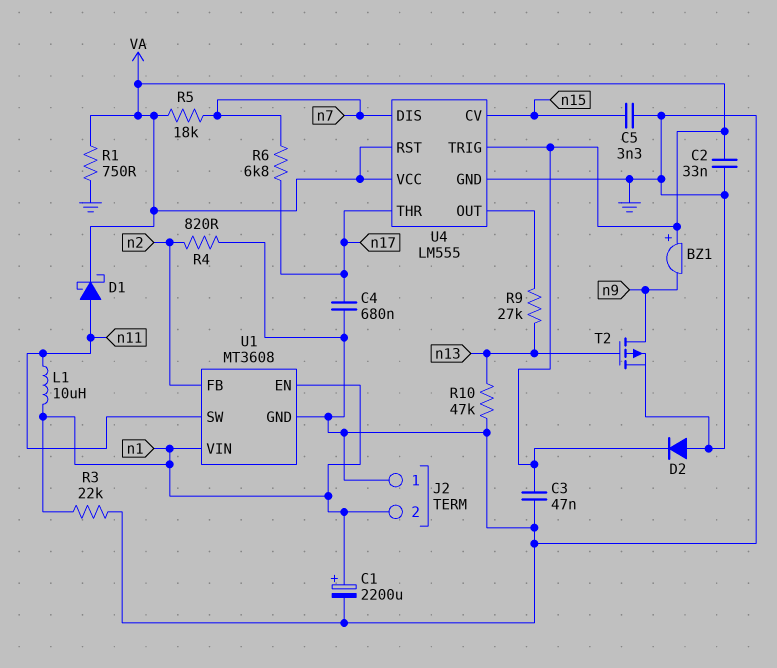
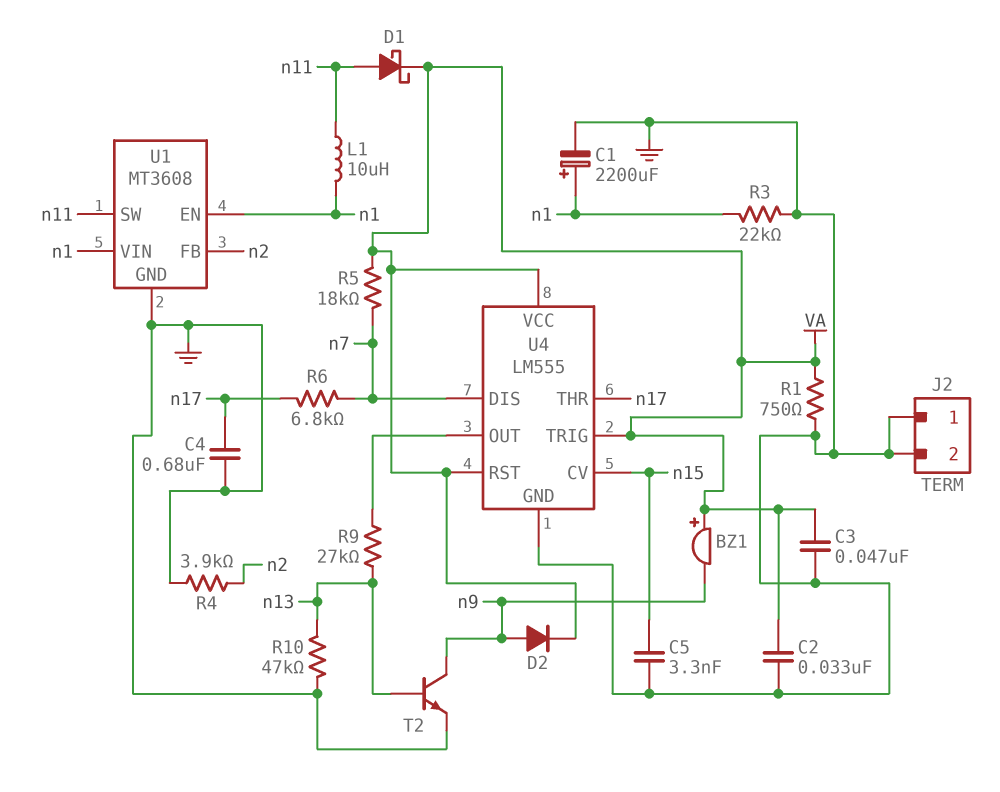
D2: diode (A GND, K VA) -> diode (A n9, K VA)
J2 pin 2: n1 -> GND
R4: 820 (GND, n2) -> 3.9k (GND, n2)
T2: PMOS (G n13, D n9, S GND) -> NPN (B n13, C n9, E GND)

